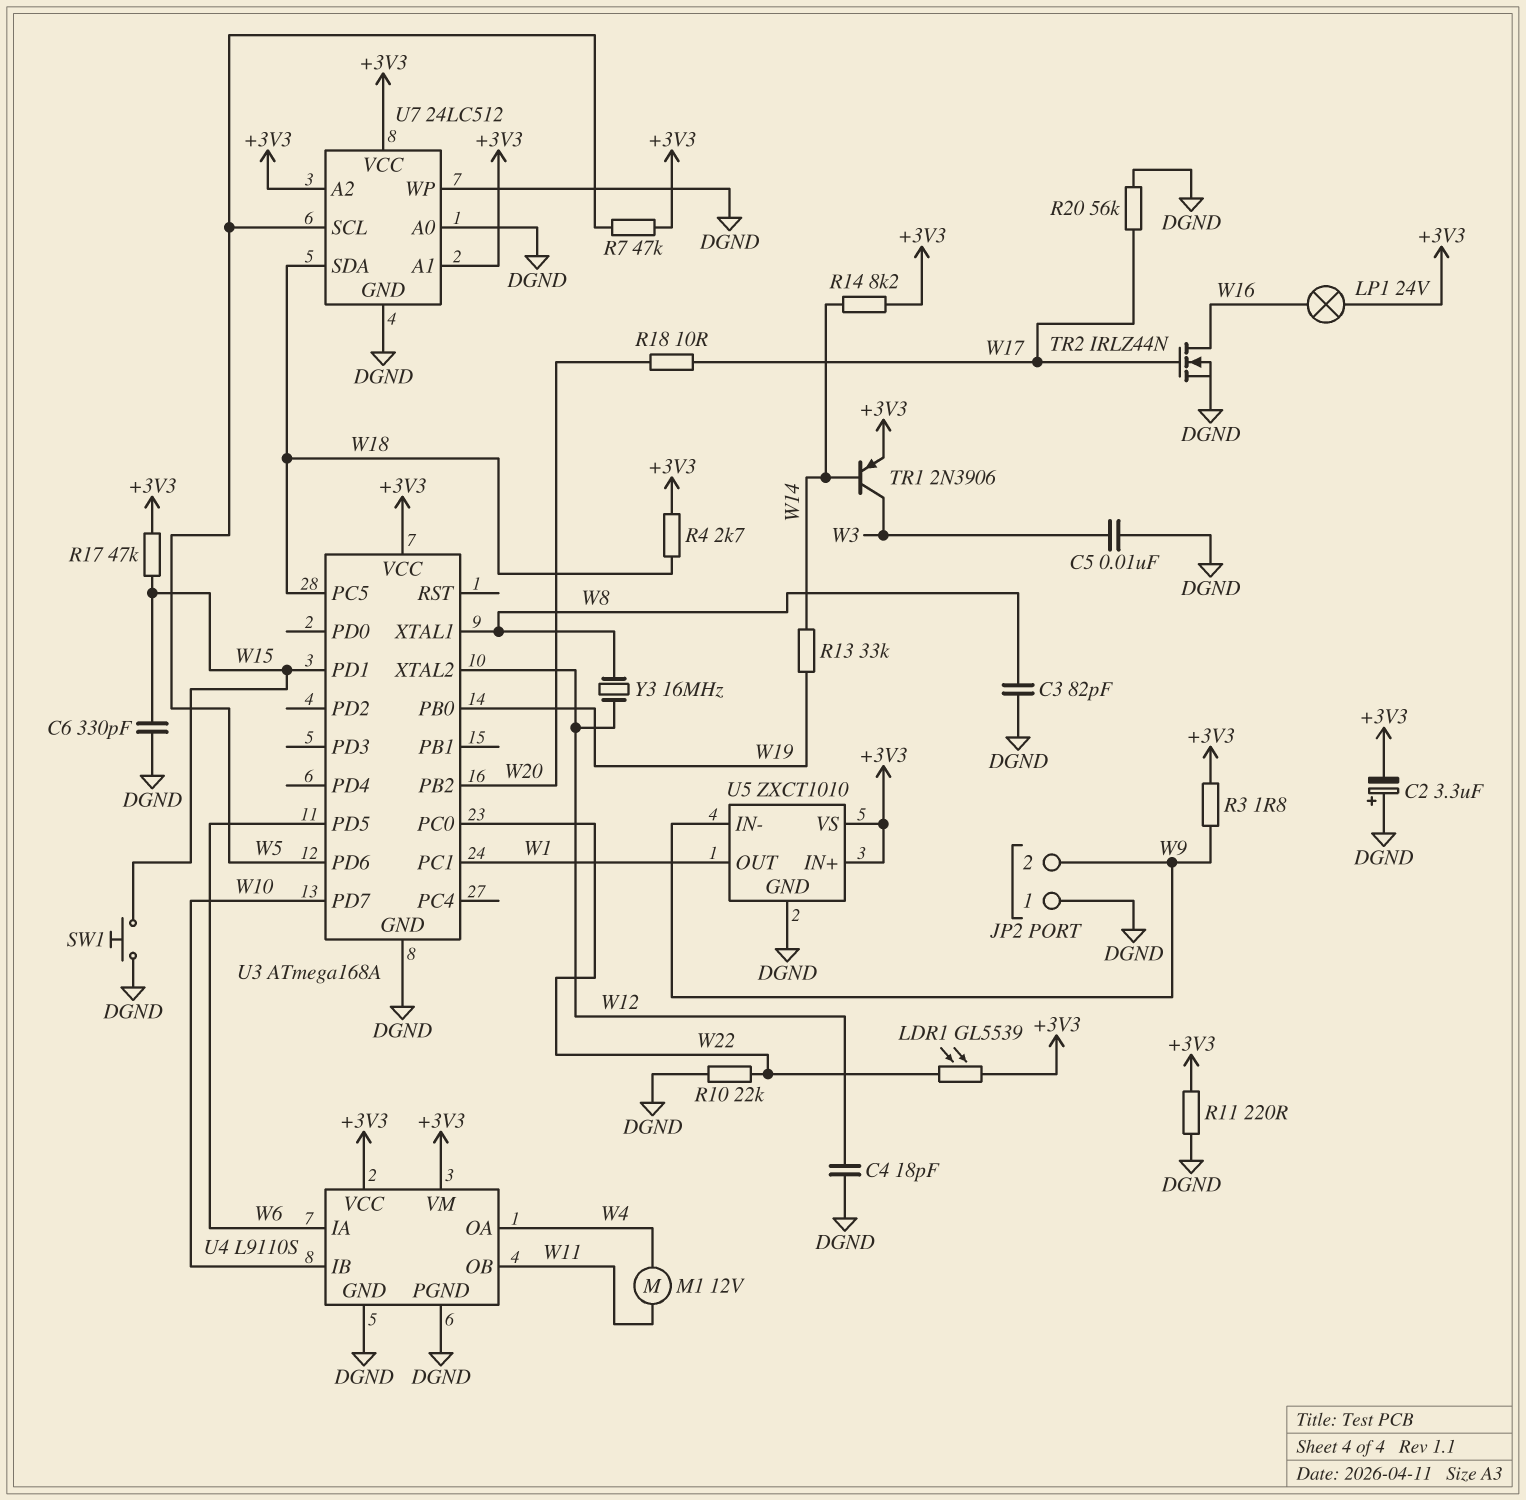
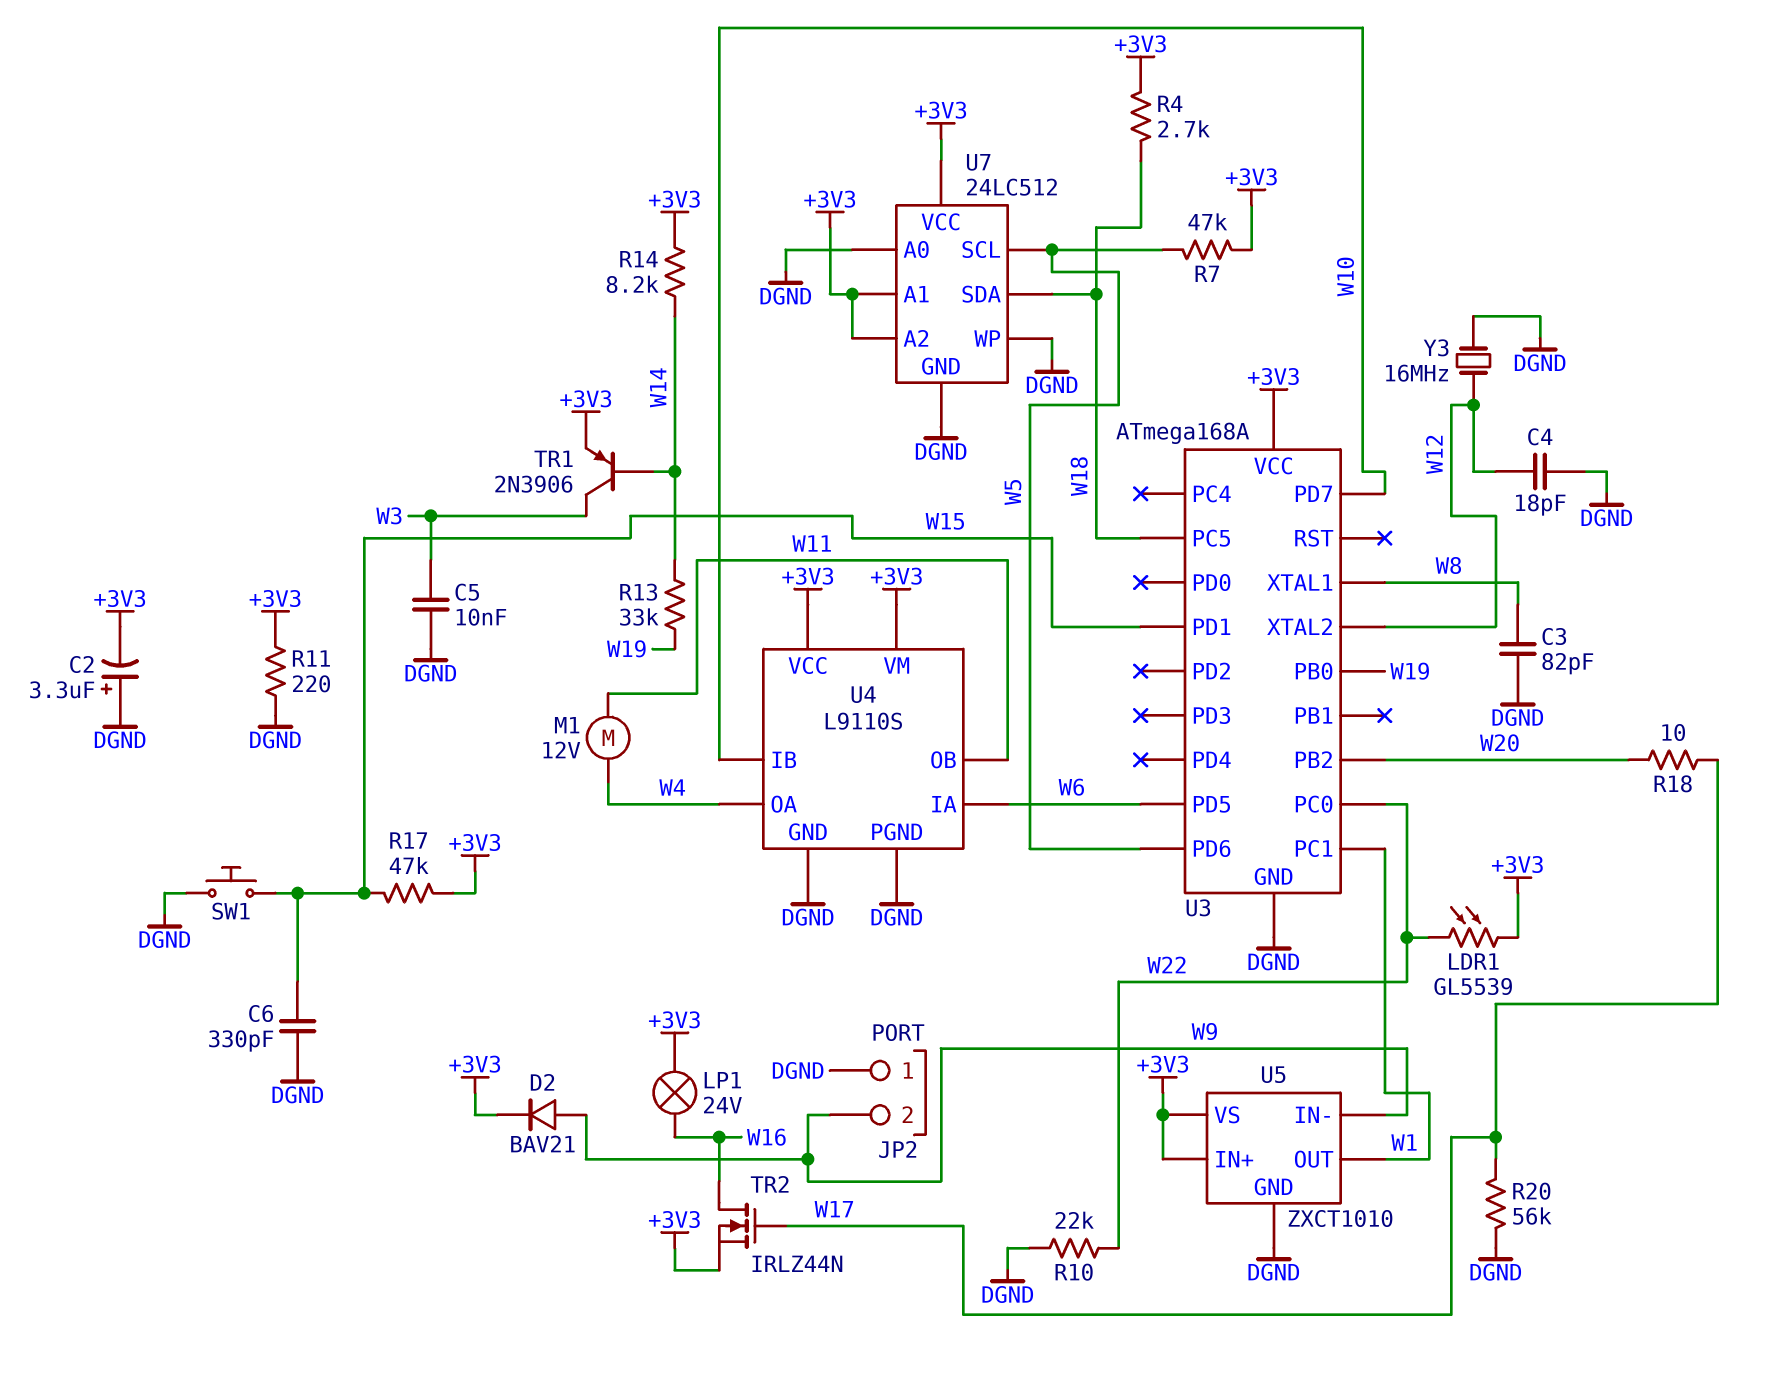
D2: none -> diode BAV21 (A W9, K +3V3)
R3: 1.8 (+3V3, W9) -> none
TR2: NMOS IRLZ44N (G W17, D W16, S DGND) -> NMOS IRLZ44N (G W17, D W16, S +3V3)
Y3: 16MHz (W8, W12) -> 16MHz (DGND, W12)

